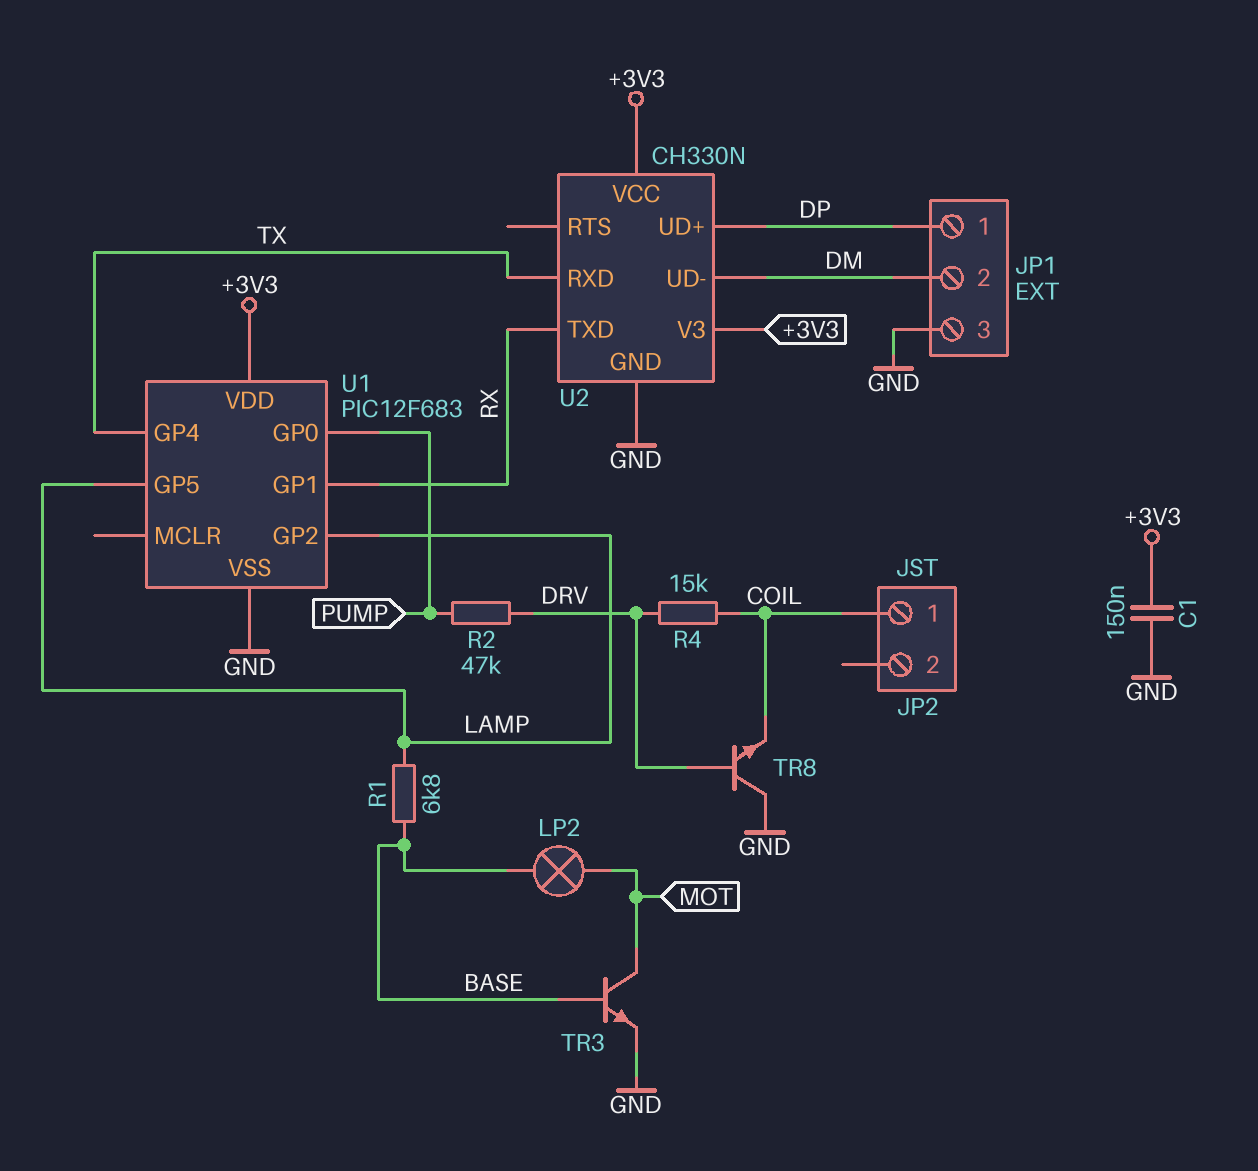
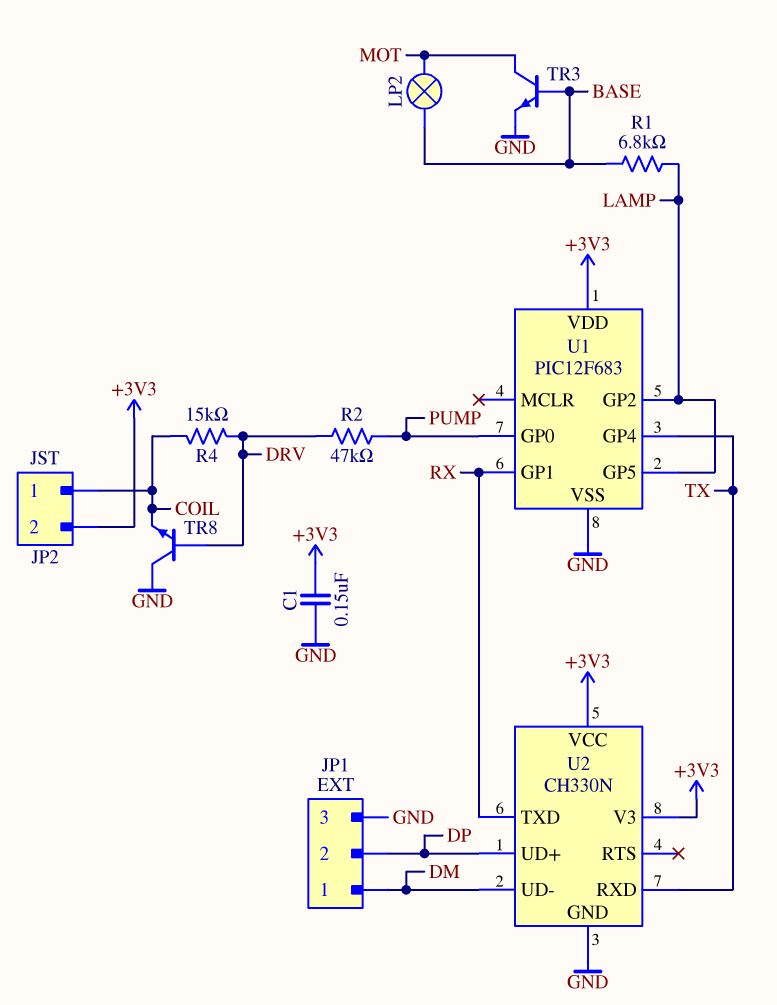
JP1 pin 1: DP -> DM
JP1 pin 2: DM -> DP
JP2 pin 2: none -> +3V3

